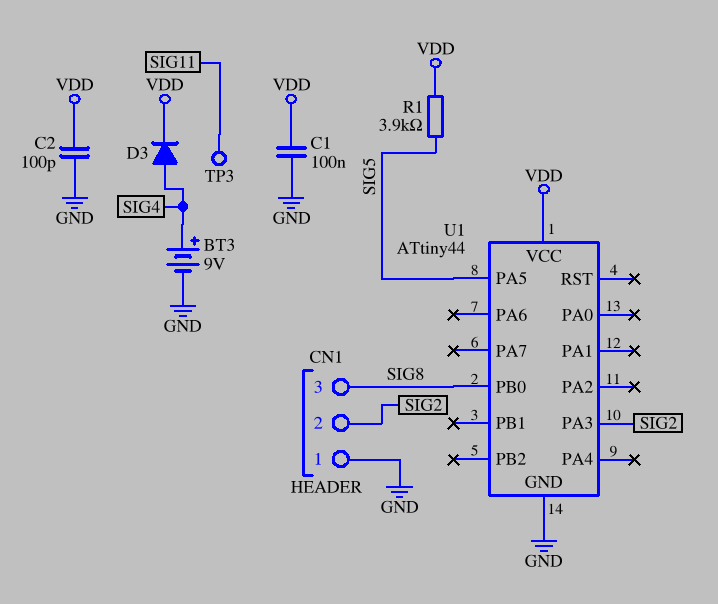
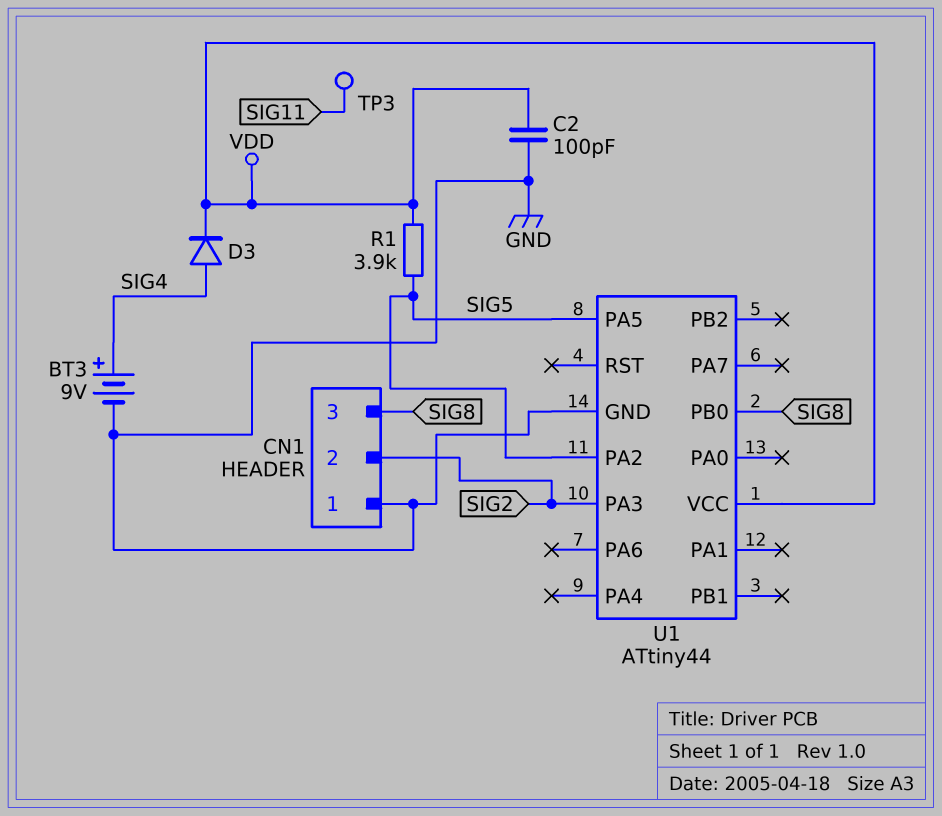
C1: 100nF (GND, VDD) -> none
U1 pin PA2: none -> SIG5

